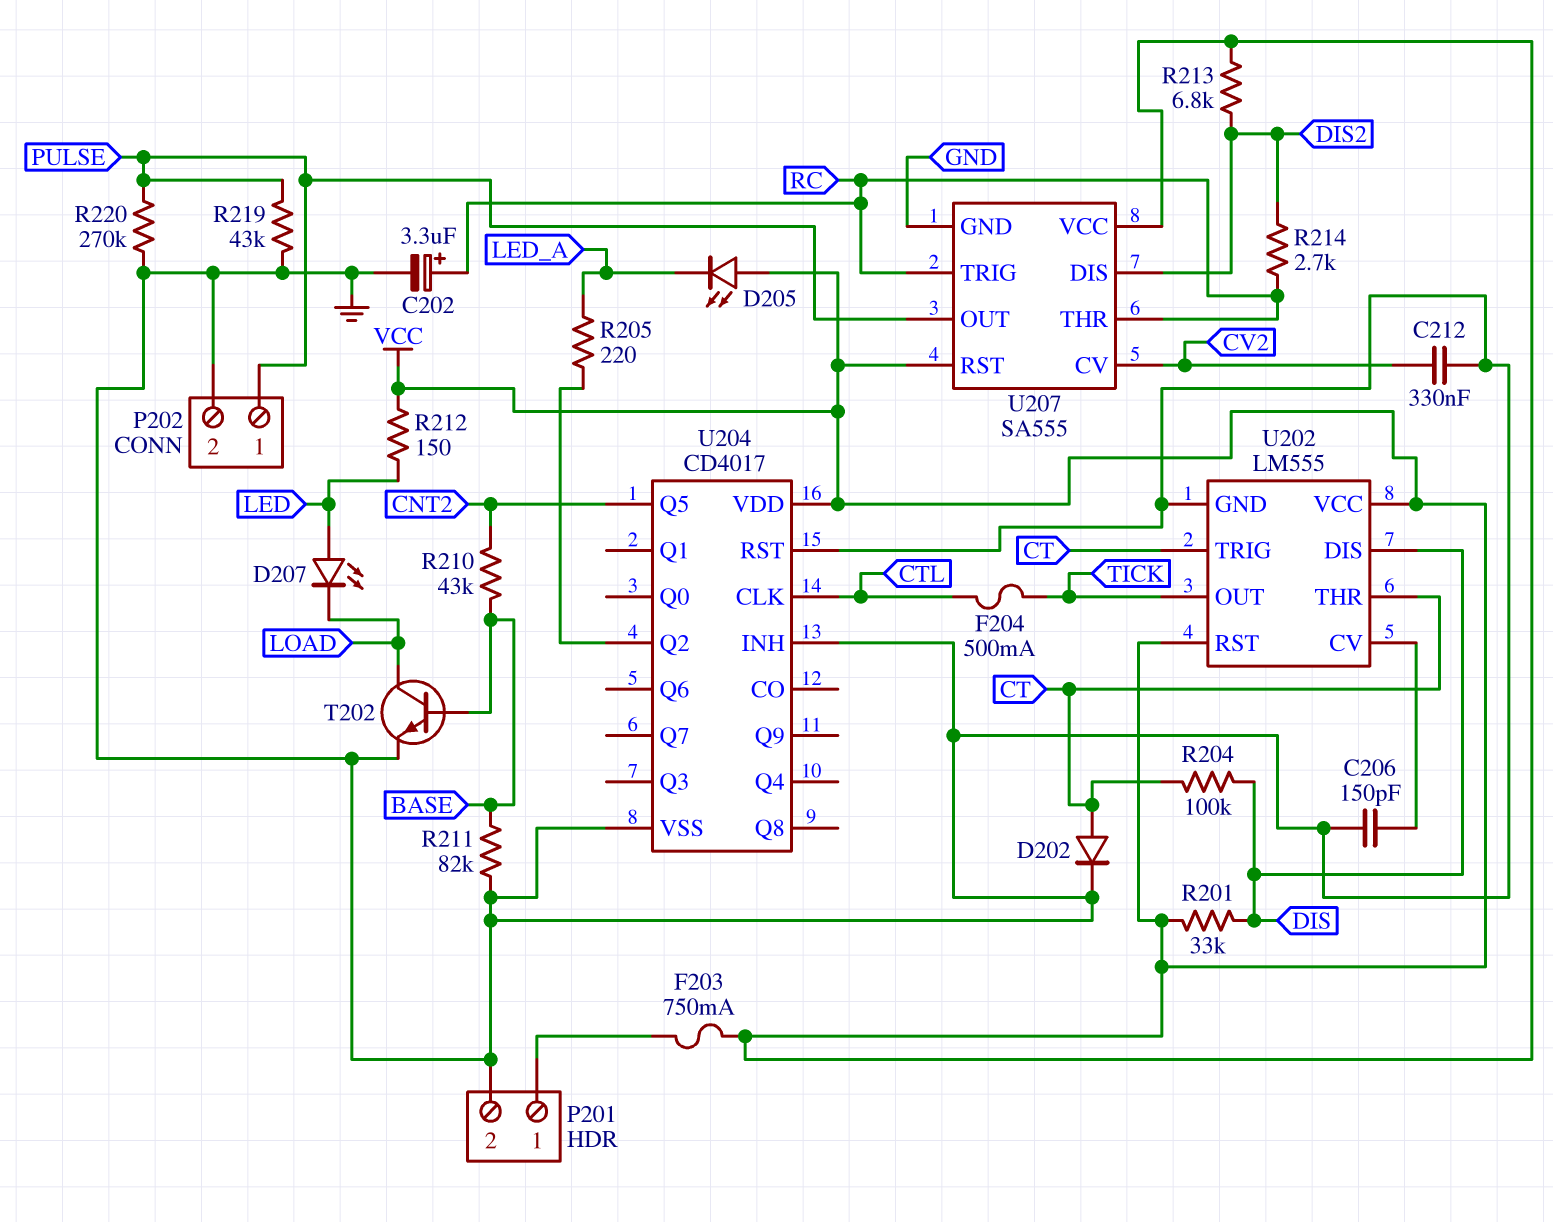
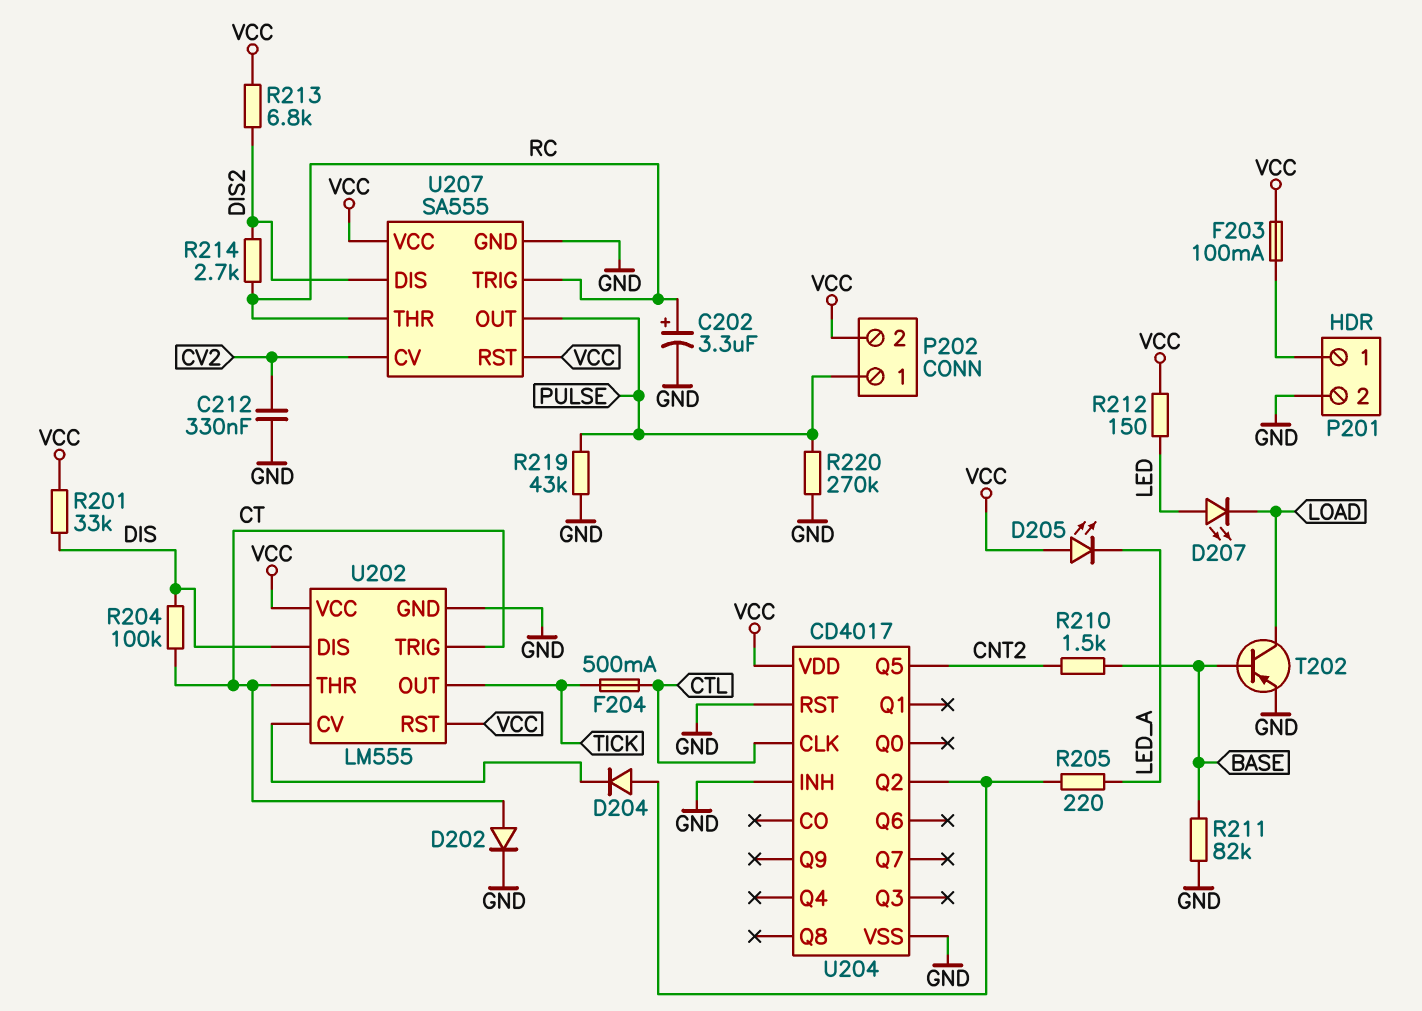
C206: 150pF (GND, U202/CV) -> none
D204: none -> diode (A U204/Q2, K U202/CV)
F203: 750mA (P201/1, VCC) -> 100mA (P201/1, VCC)
P202 pin 2: GND -> VCC
R210: 43k (BASE, CNT2) -> 1.5k (BASE, CNT2)
T202: NPN (B BASE, C LOAD, E GND) -> PNP (B BASE, C LOAD, E GND)

